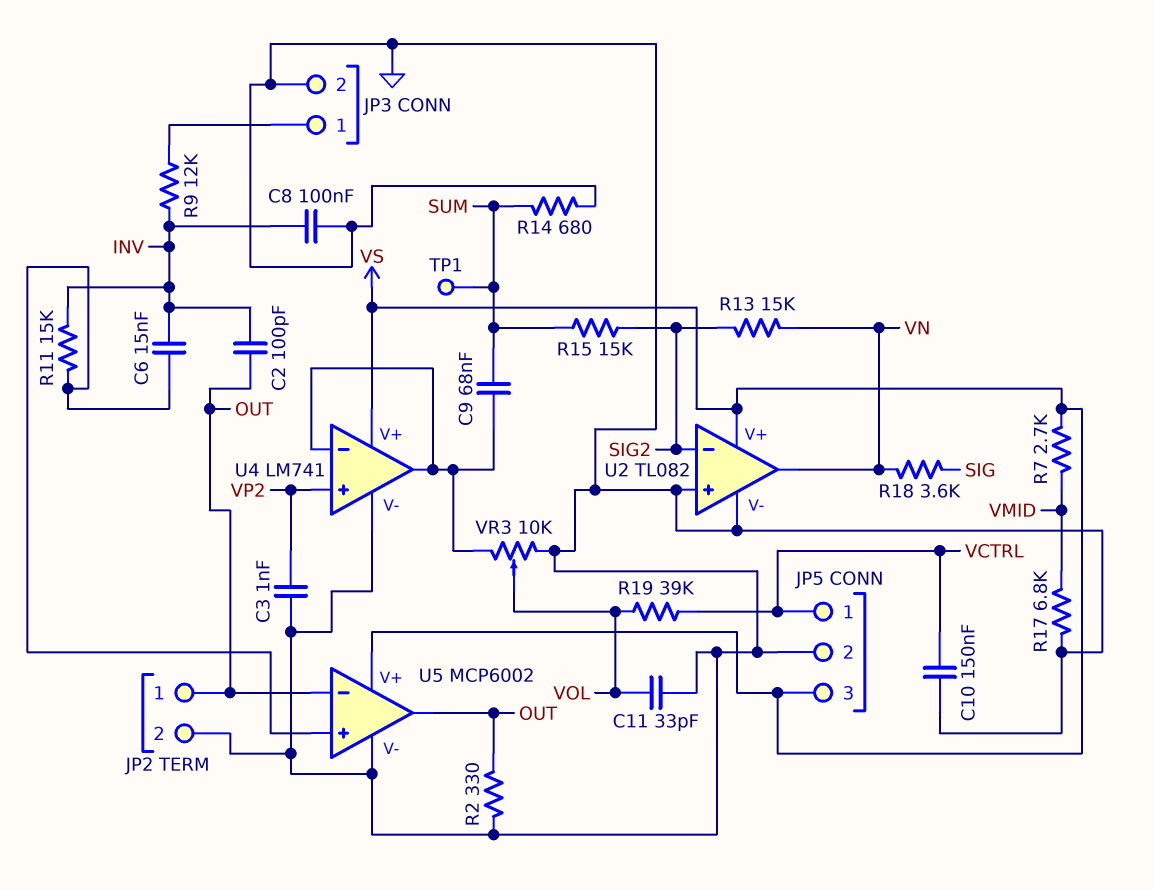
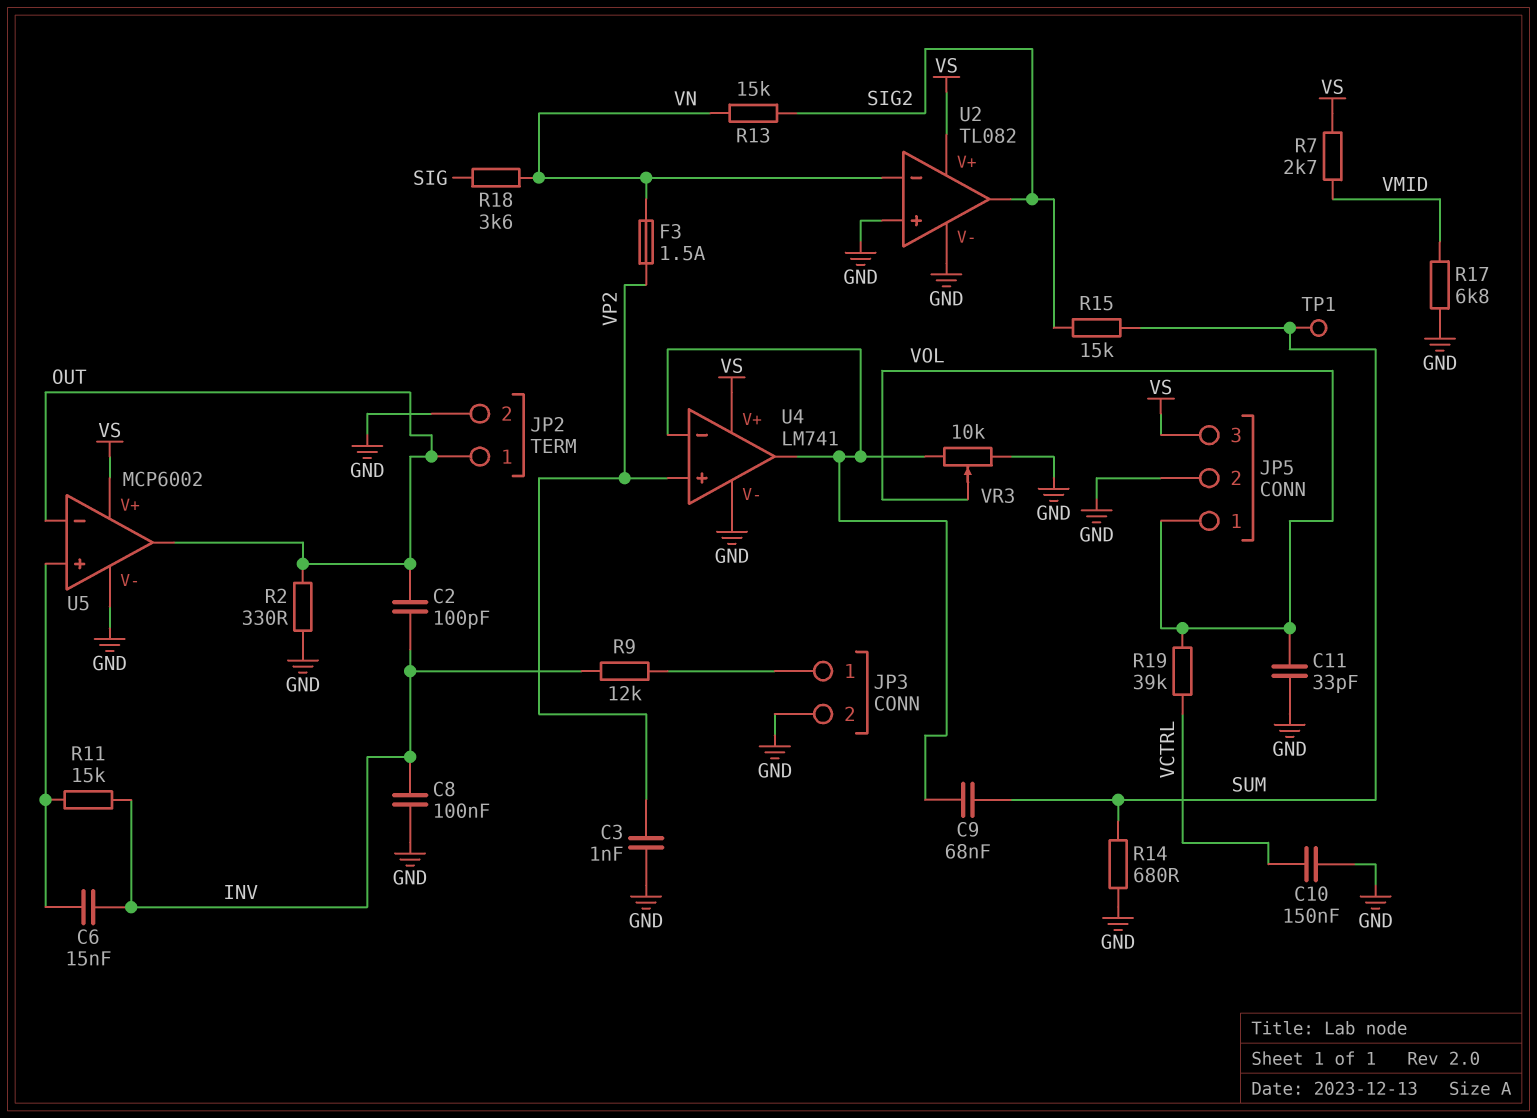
F3: none -> 1.5A (VN, VP2)
JP5 pin 1: VCTRL -> VOL
U2 pin in-: SIG2 -> VN
U2 pin out: VN -> SIG2

